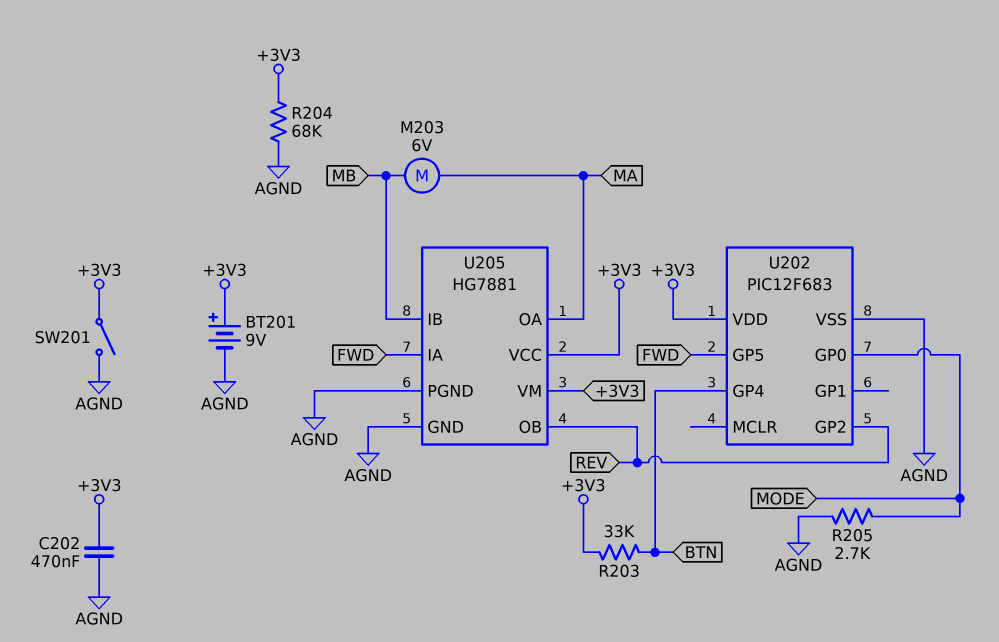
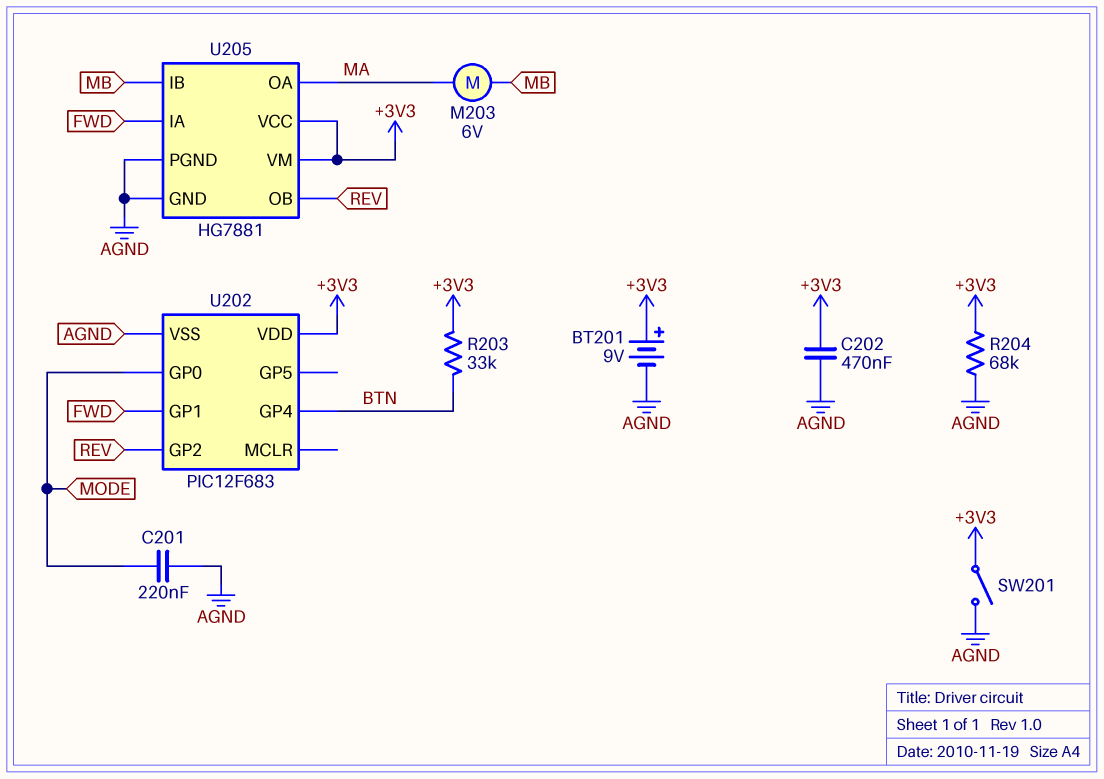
C201: none -> 220nF (AGND, MODE)
R205: 2.7k (AGND, MODE) -> none
U202 pin GP1: none -> FWD
U202 pin GP5: FWD -> none

